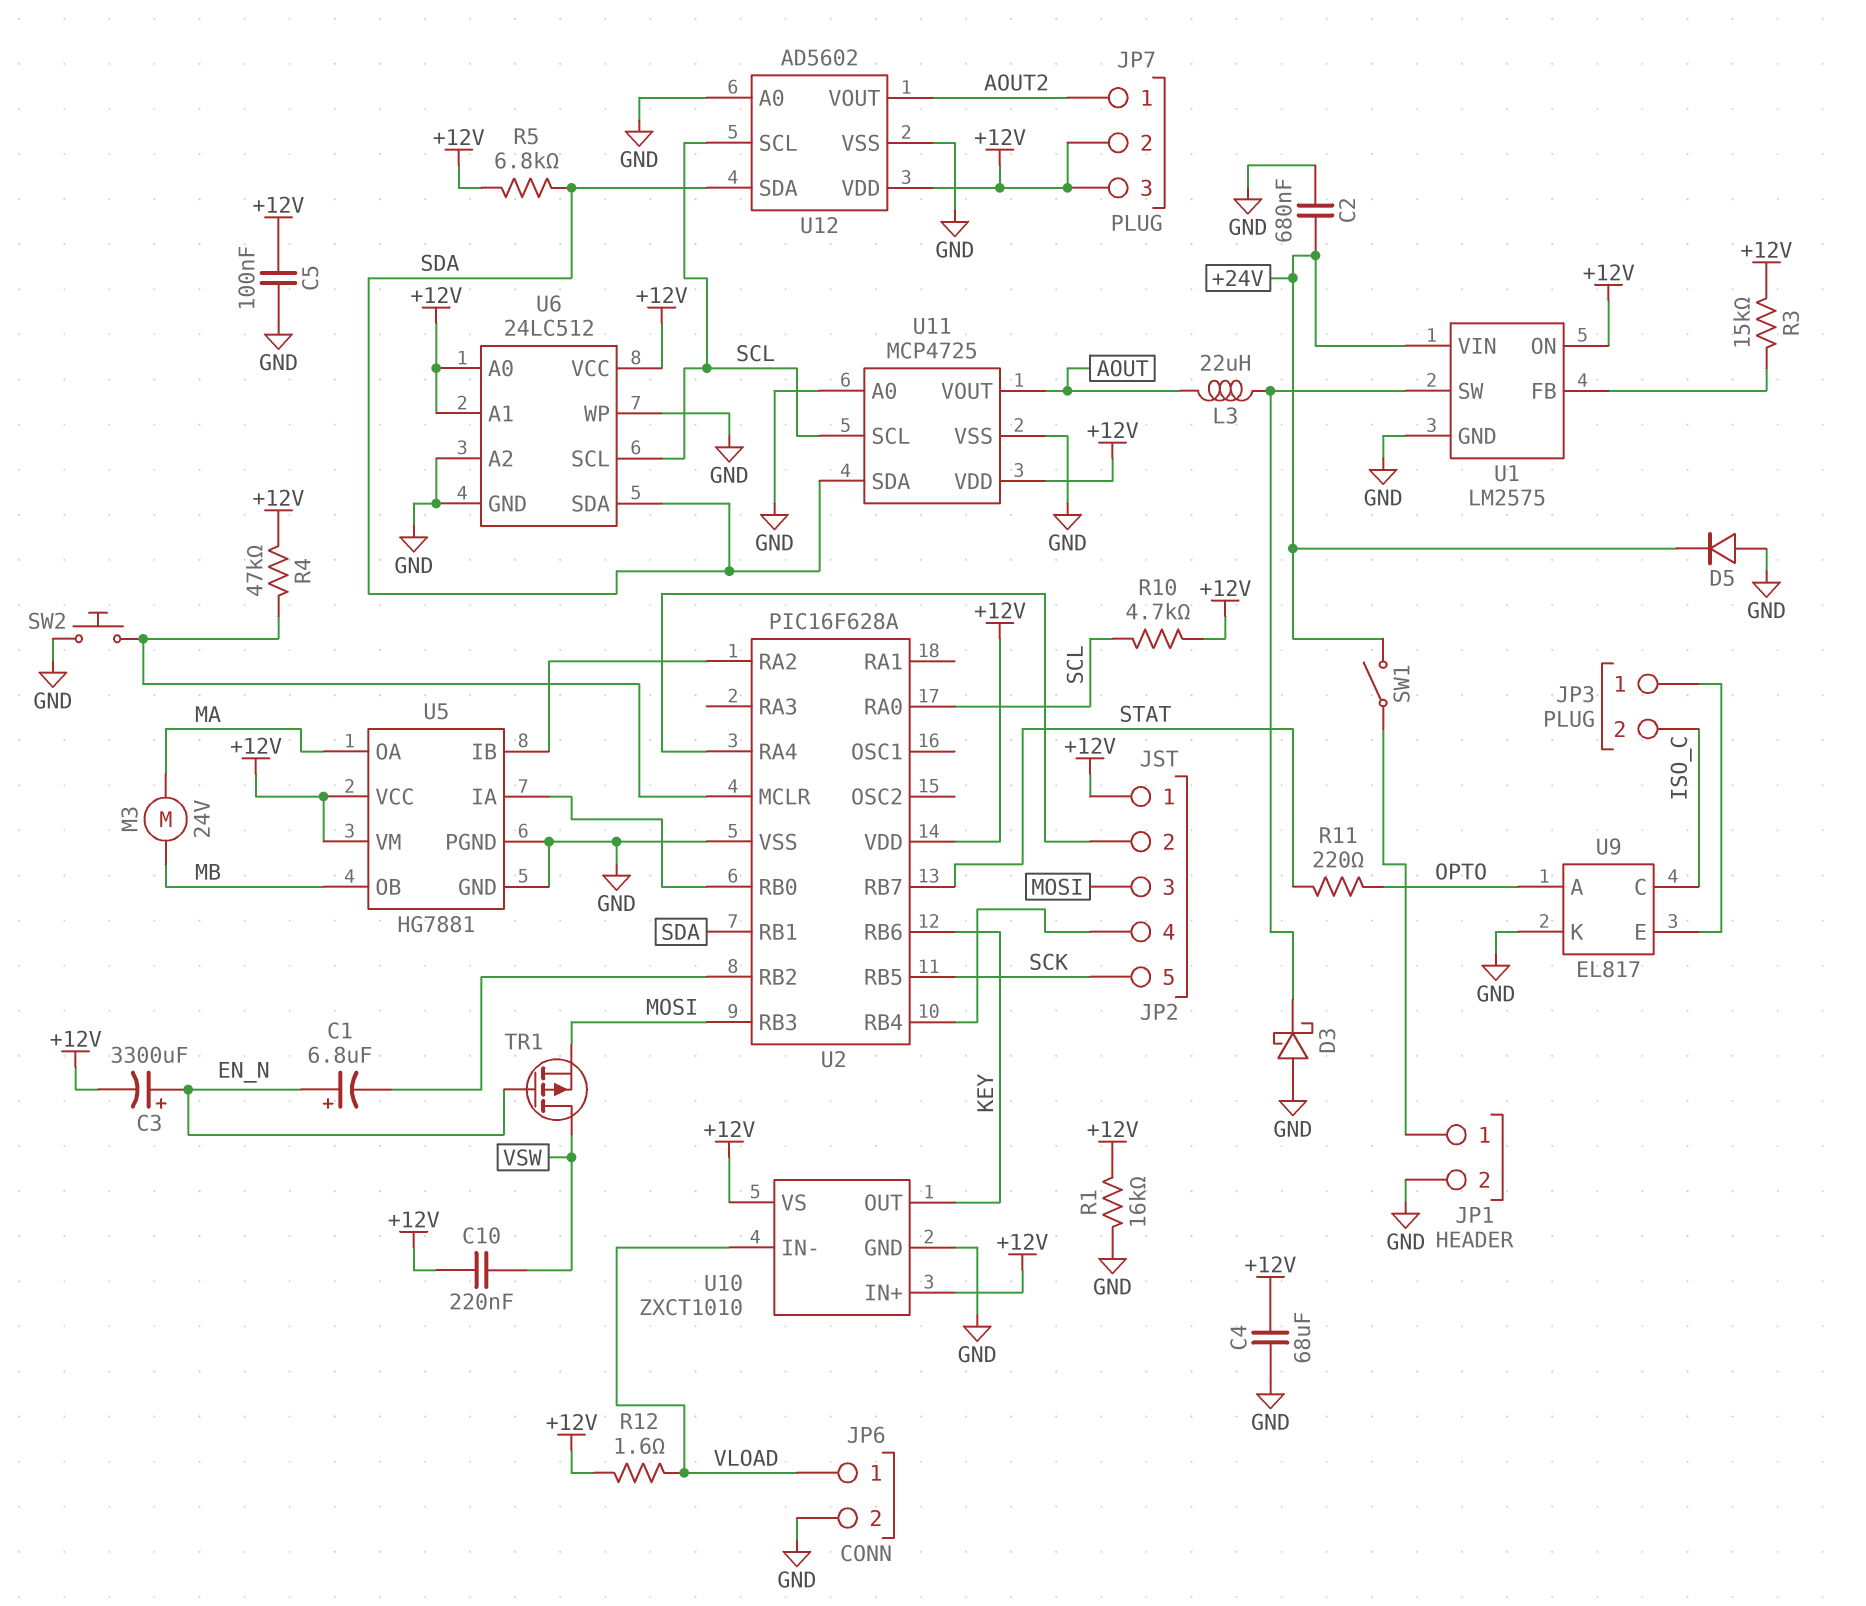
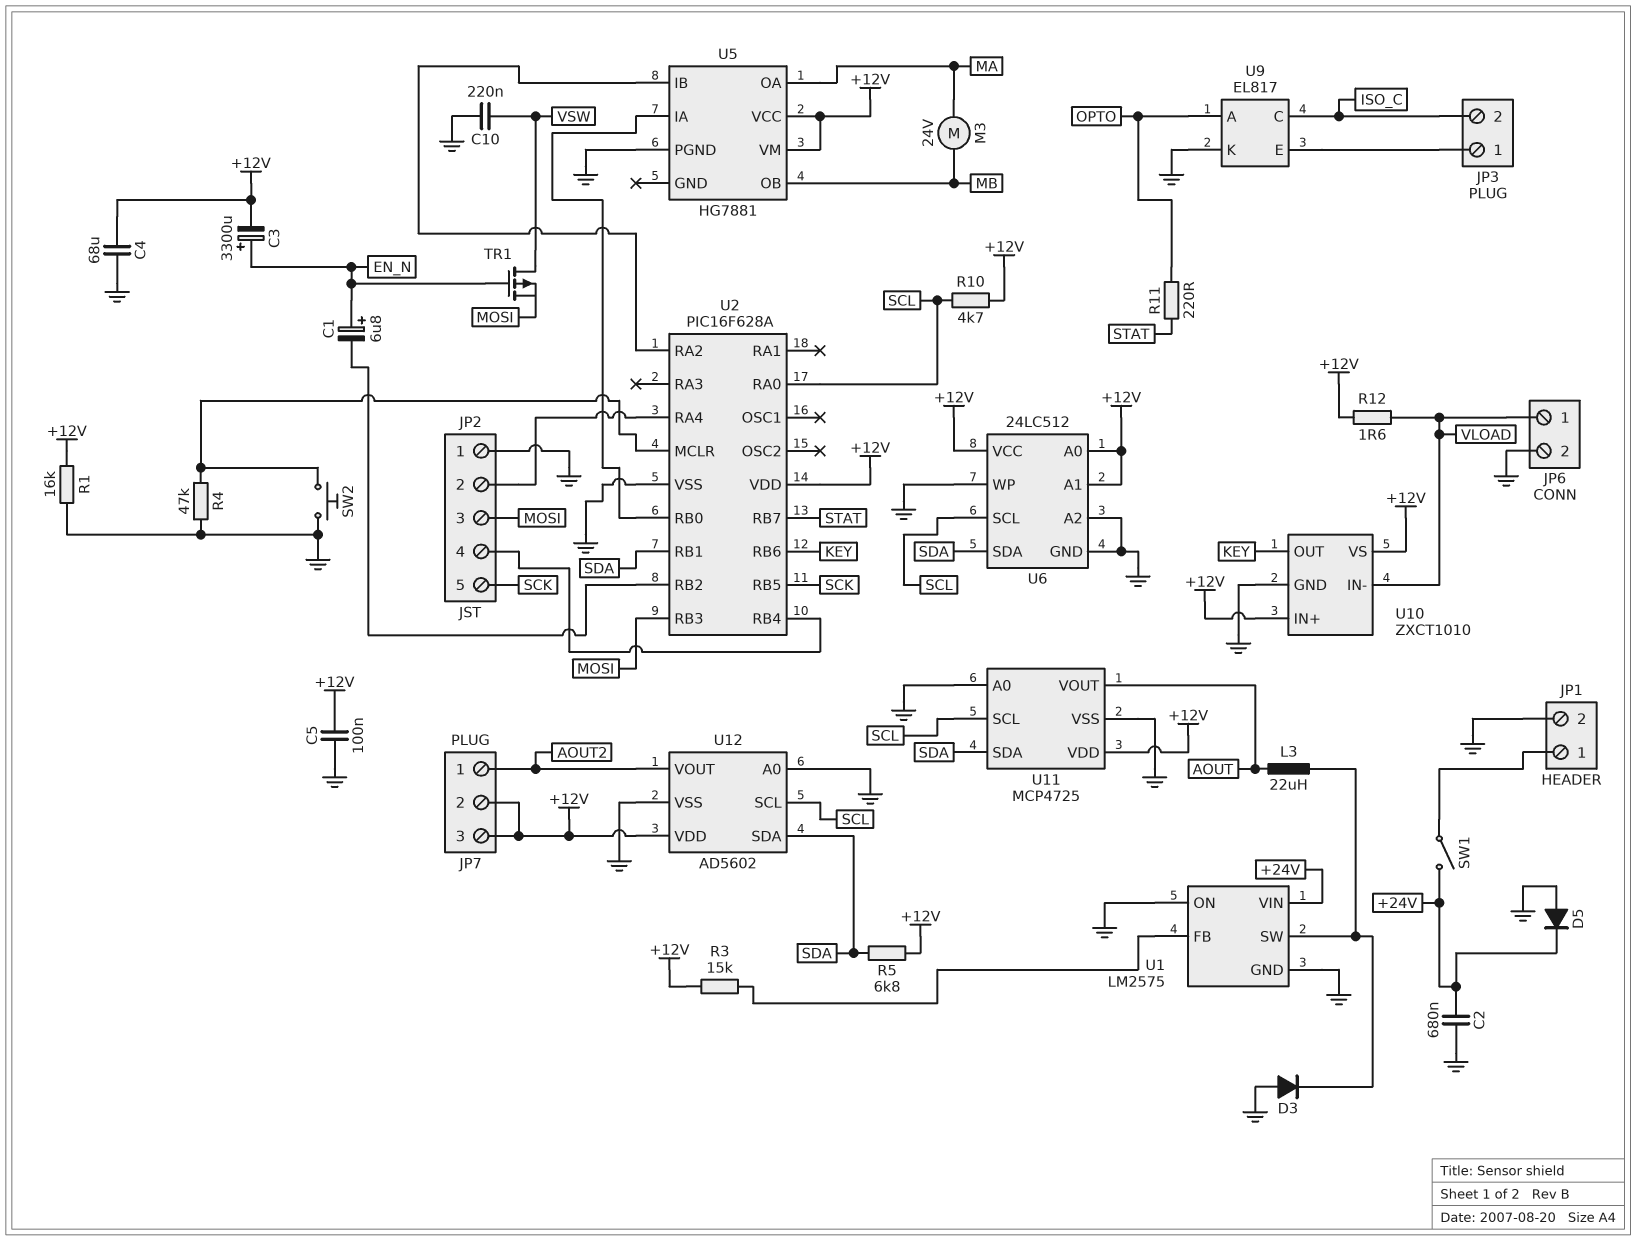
C10: 220nF (+12V, VSW) -> 220nF (GND, VSW)
D3: schottky (A GND, K U1/SW) -> diode (A GND, K U1/SW)
JP2 pin 1: +12V -> GND
R4: 47k (+12V, U2/MCLR) -> 47k (GND, U2/MCLR)
U1 pin ON: +12V -> GND
U5 pin GND: GND -> none

